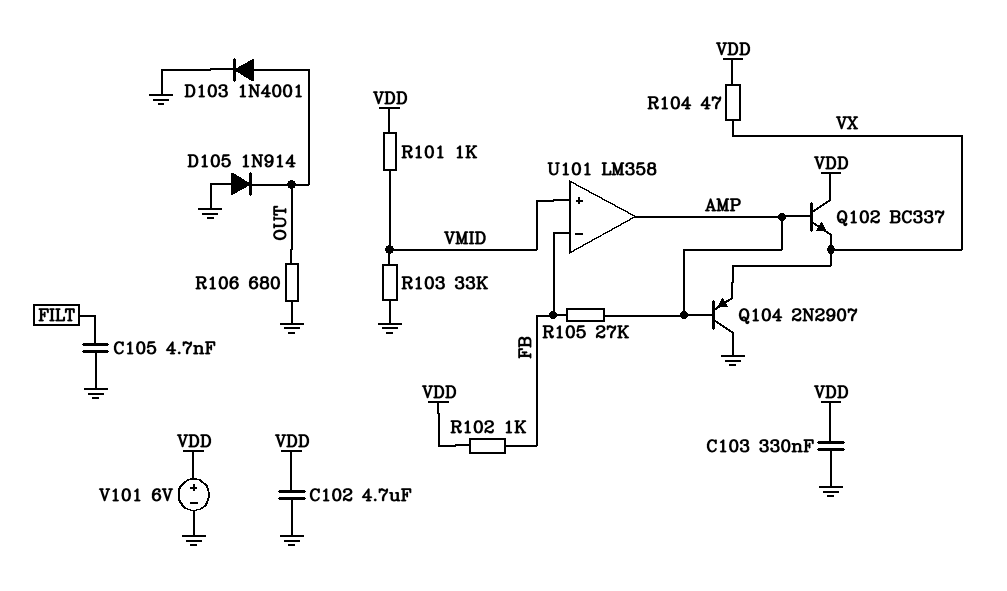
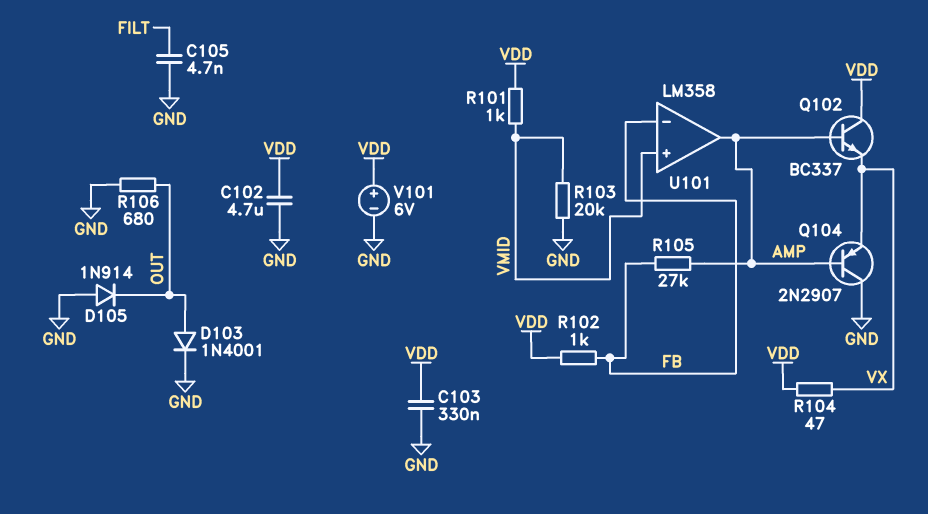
R103: 33k (GND, VMID) -> 20k (GND, VMID)

